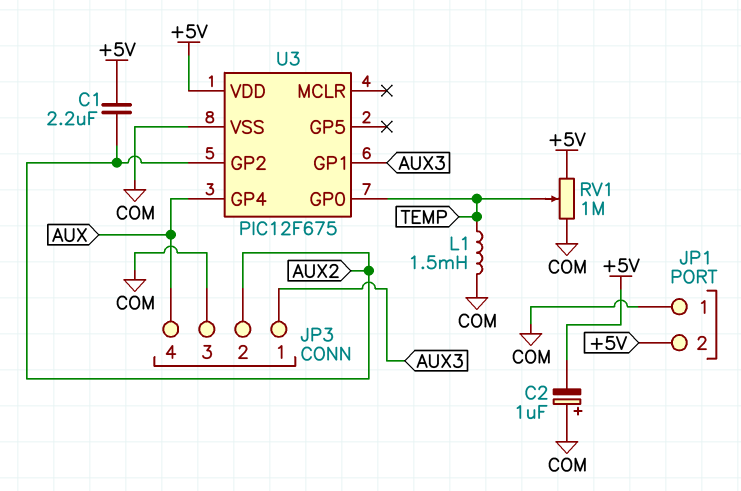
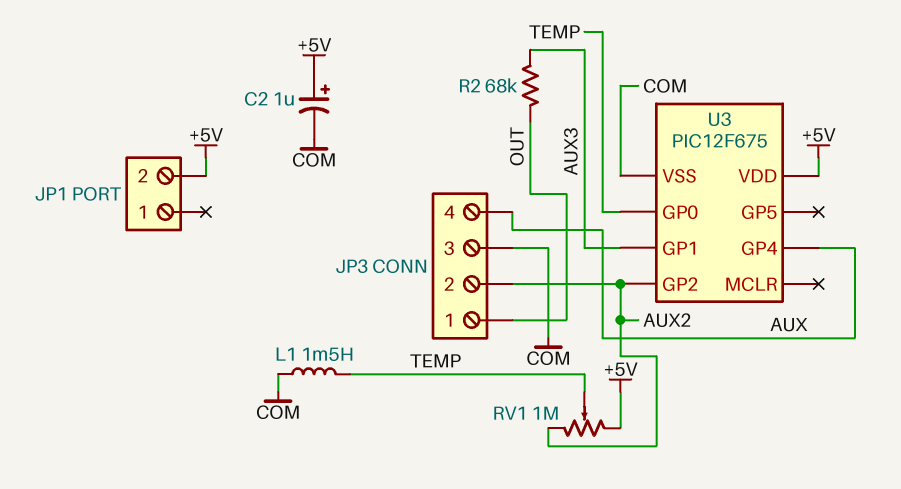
C1: 2.2uF (+5V, AUX2) -> none
C2: 1uF (plus COM, minus +5V) -> 1uF (plus +5V, minus COM)
JP1 pin 1: COM -> none
JP3 pin 1: AUX3 -> OUT
R2: none -> 68k (AUX3, OUT)
RV1: 1M (+5V, COM, wiper TEMP) -> 1M (+5V, AUX2, wiper TEMP)

